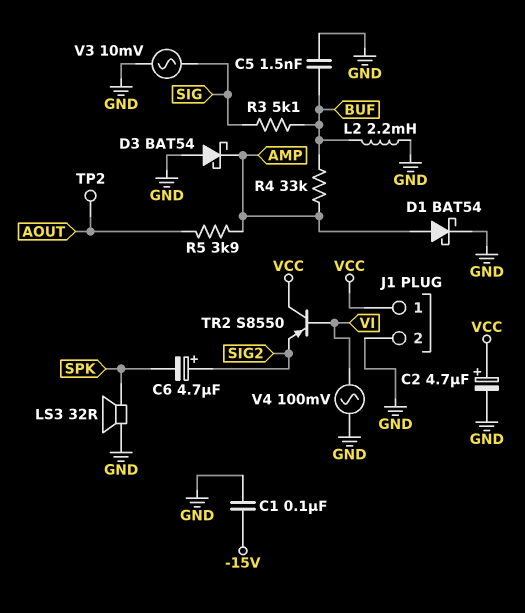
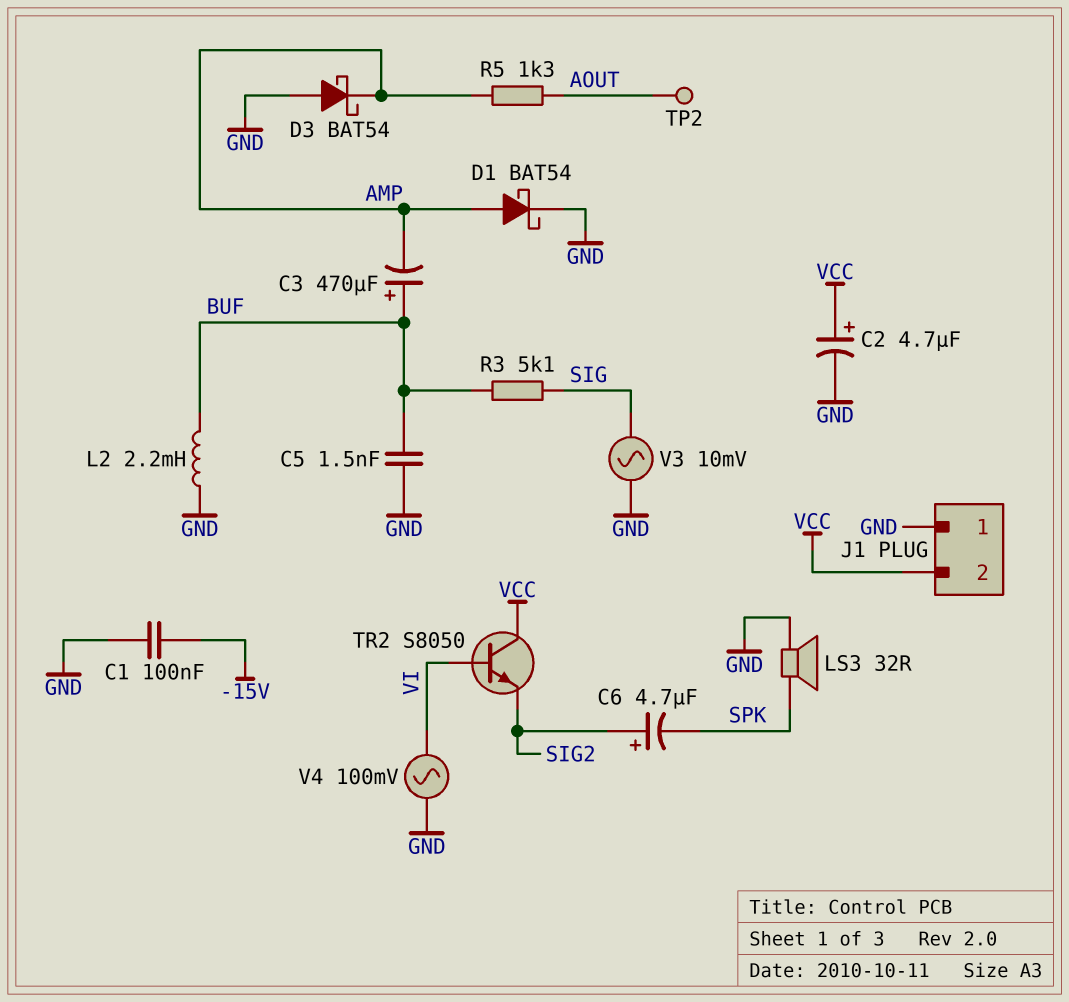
C3: none -> 470uF (plus BUF, minus AMP)
J1 pin 1: VCC -> GND
J1 pin 2: GND -> VCC
R4: 33k (AMP, BUF) -> none
R5: 3.9k (AMP, AOUT) -> 1.3k (AMP, AOUT)
TR2: PNP S8550 (B VI, C VCC, E SIG2) -> NPN S8050 (B VI, C VCC, E SIG2)

